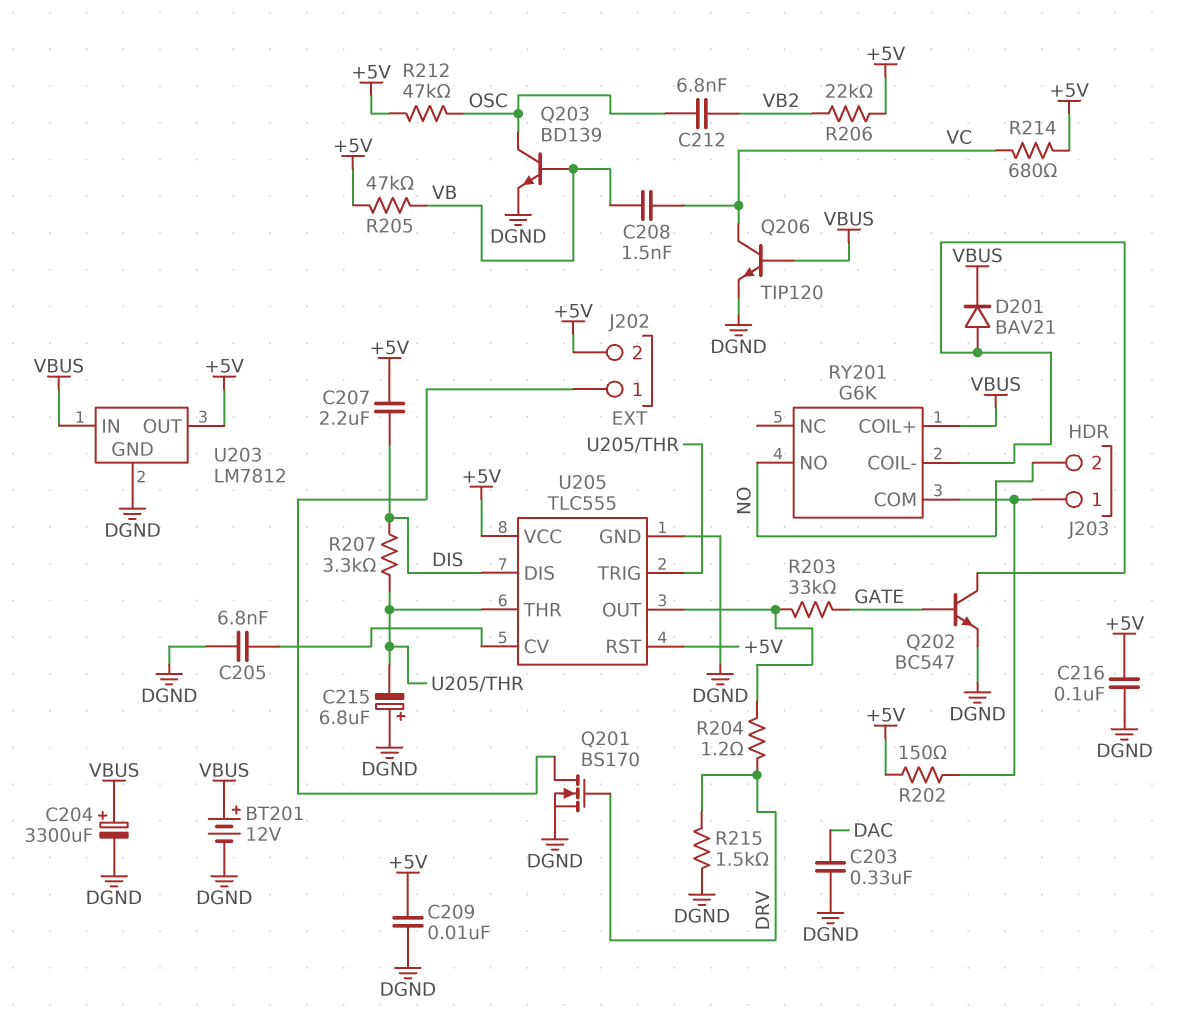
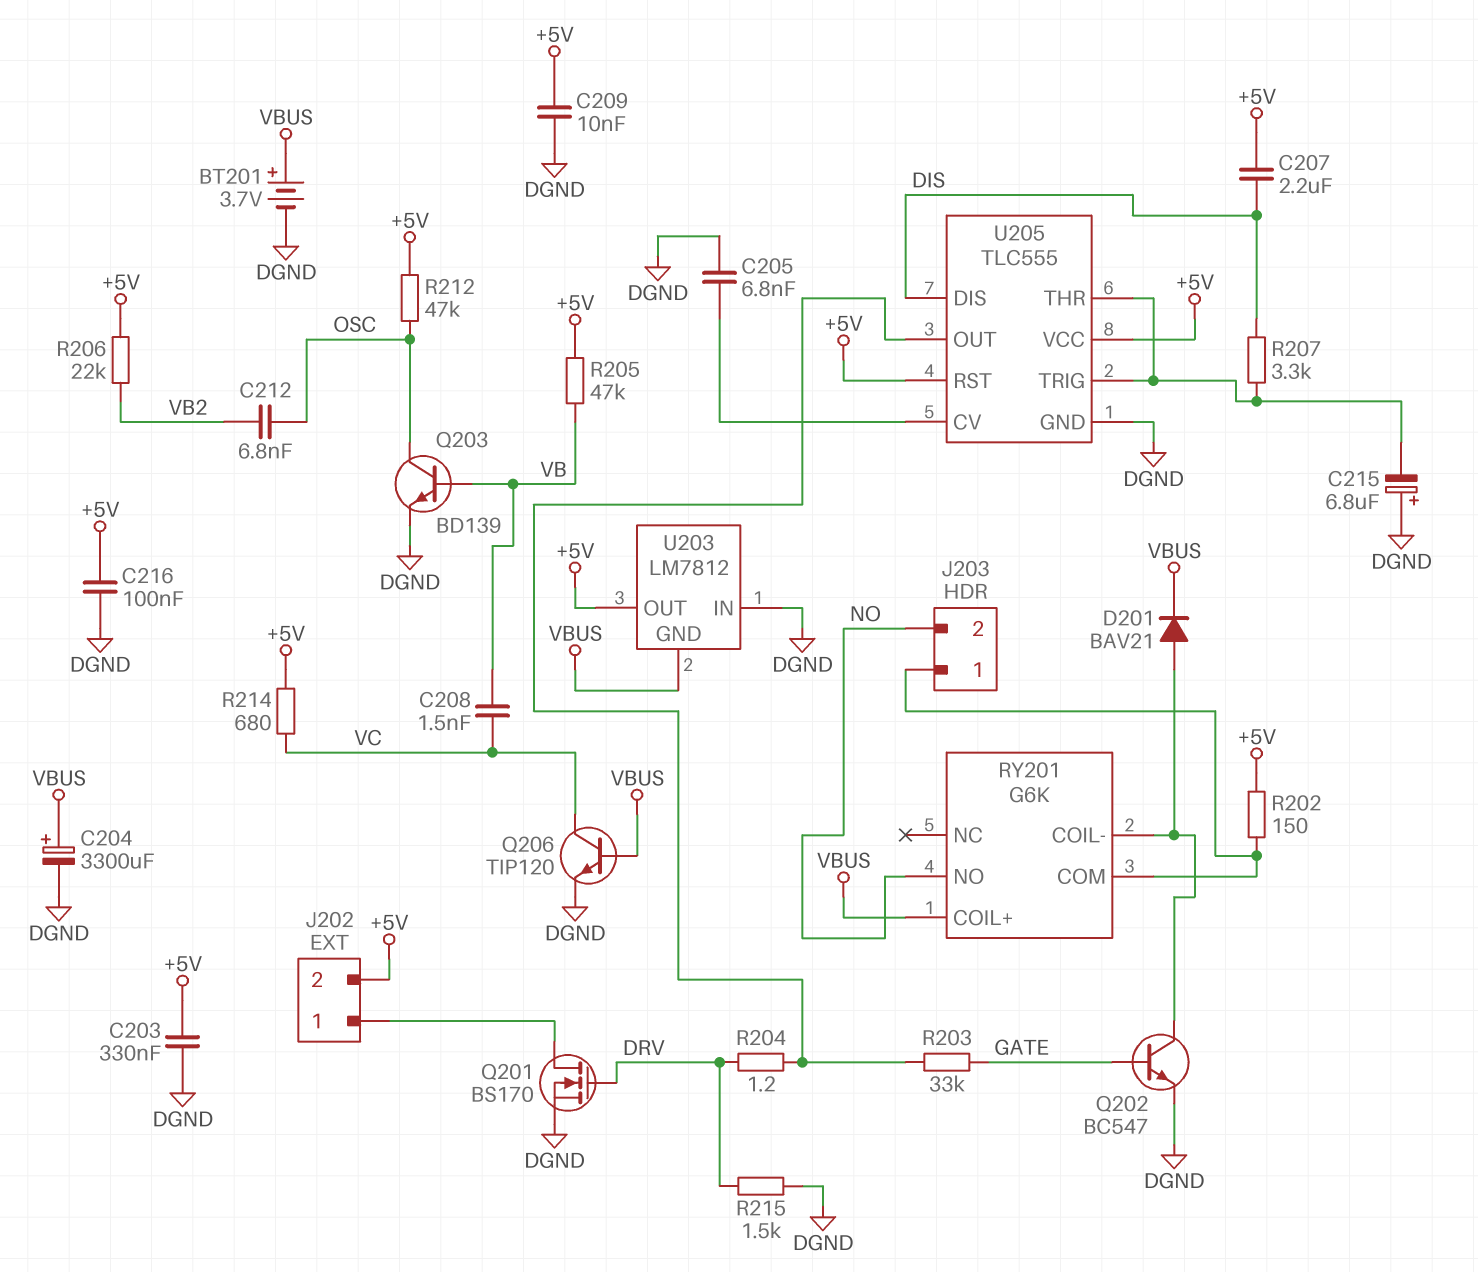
BT201: 12V (plus VBUS, minus DGND) -> 3.7V (plus VBUS, minus DGND)
C203: 330nF (DAC, DGND) -> 330nF (+5V, DGND)
U203 pin GND: DGND -> VBUS
U203 pin IN: VBUS -> DGND

